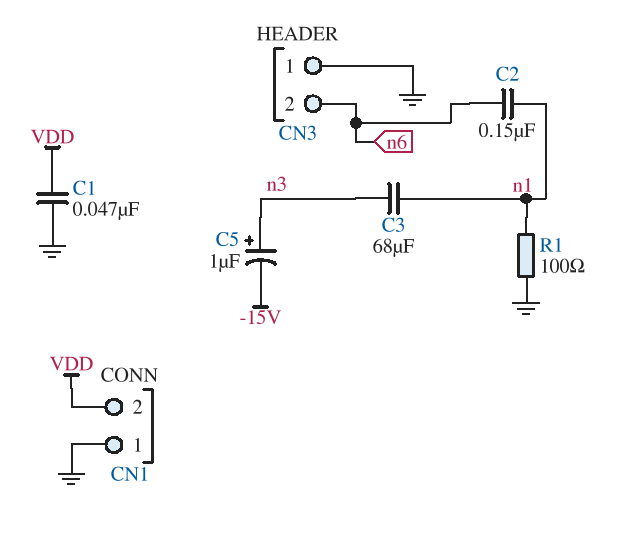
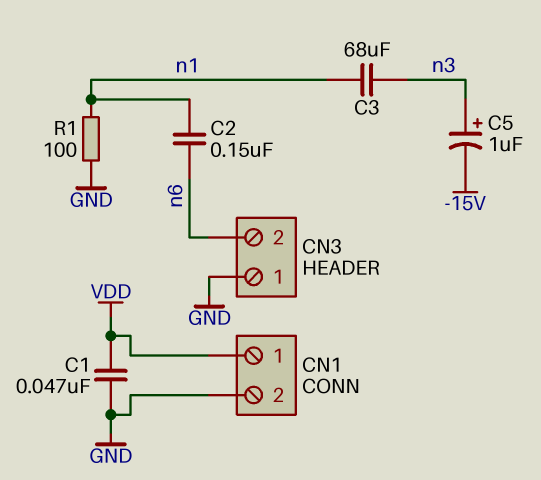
CN1 pin 1: GND -> VDD
CN1 pin 2: VDD -> GND

